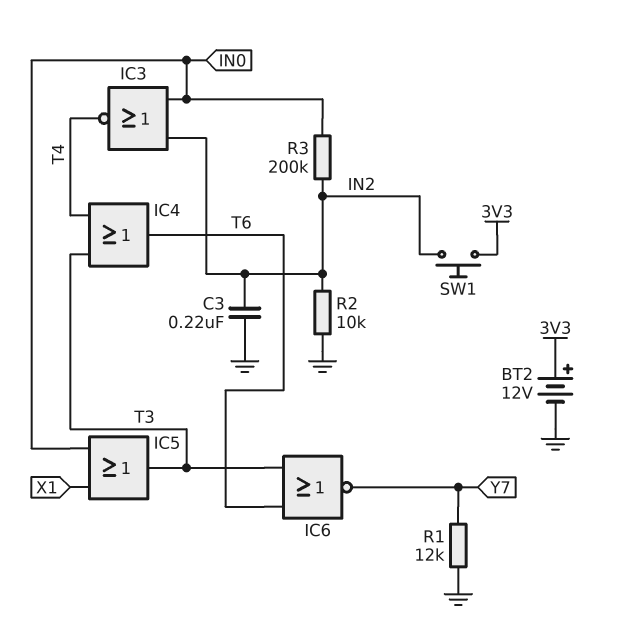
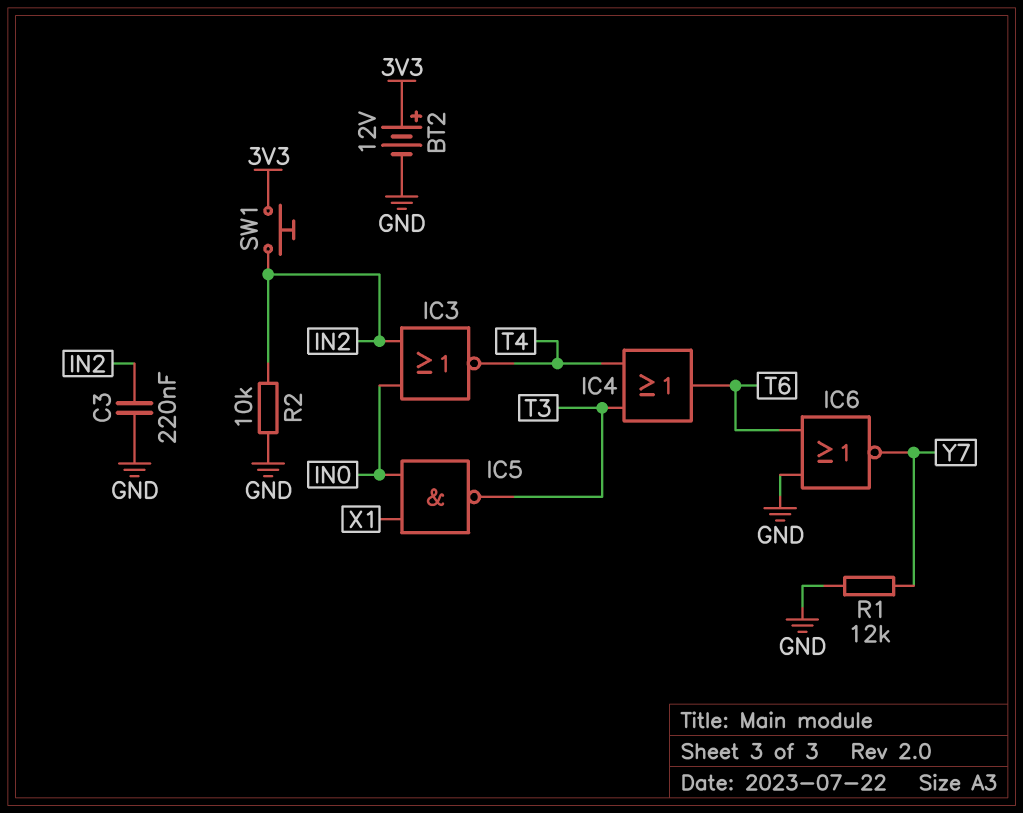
IC5: OR (in IN0, in X1, out T3) -> NAND (in IN0, in X1, out T3)
IC6: NOR (in T3, in T6, out Y7) -> NOR (in GND, in T6, out Y7)
R3: 200k (IN0, IN2) -> none

